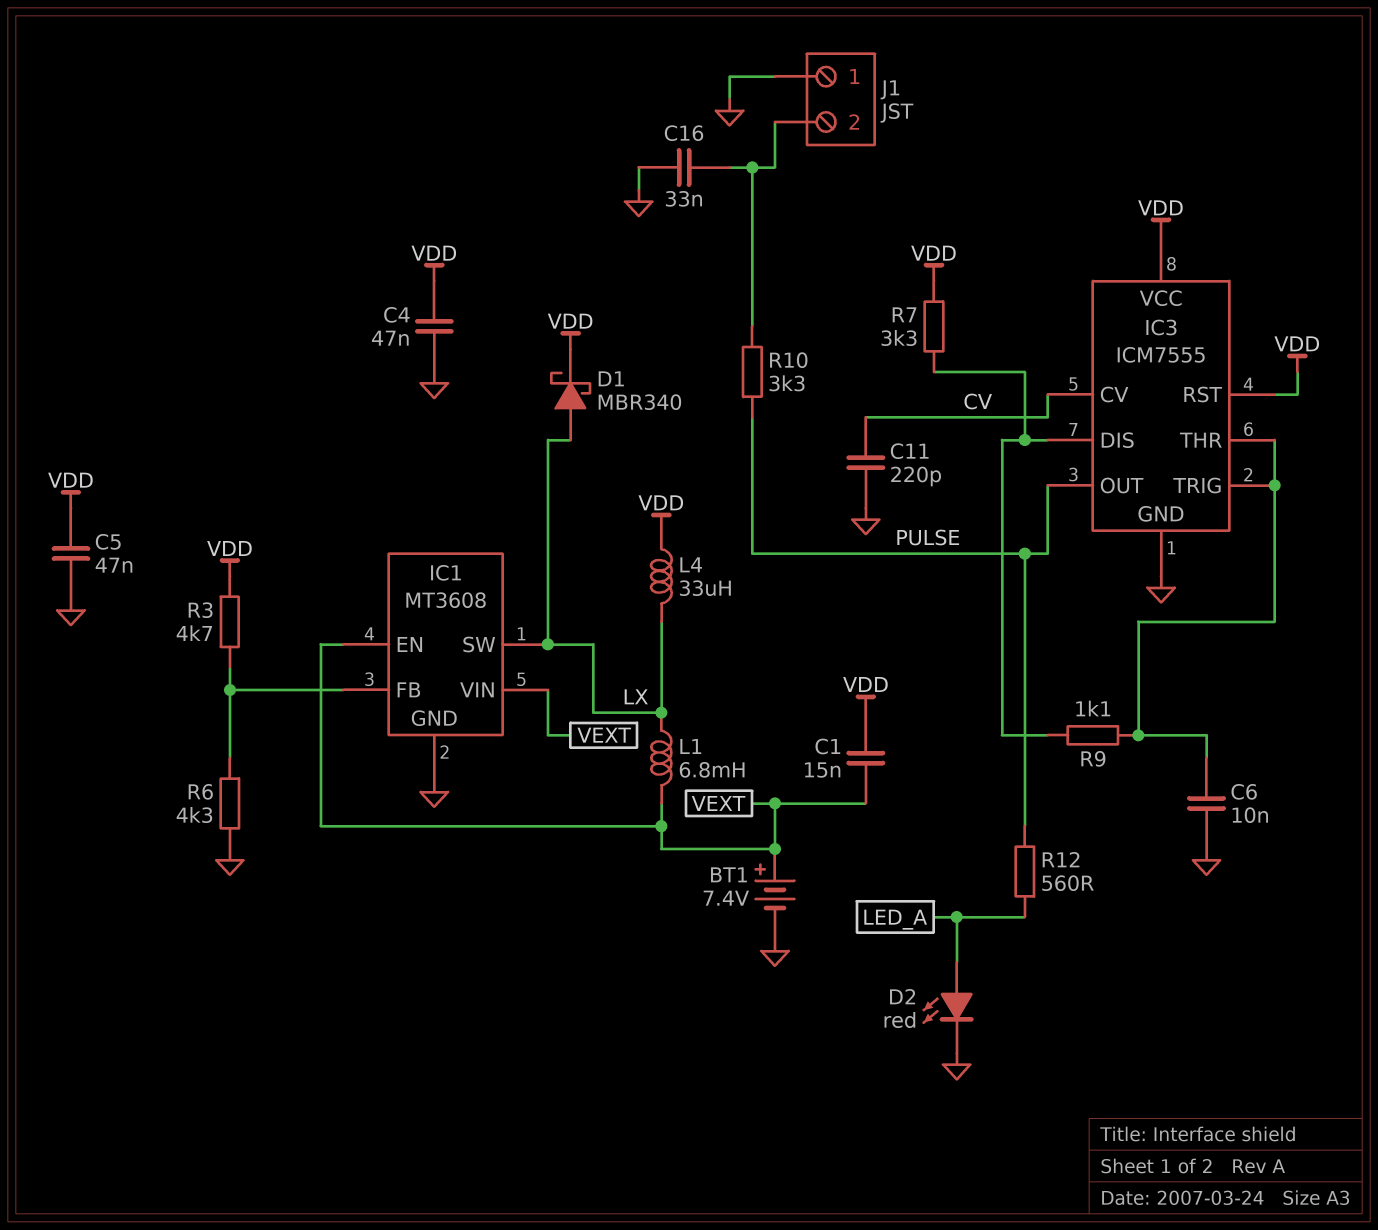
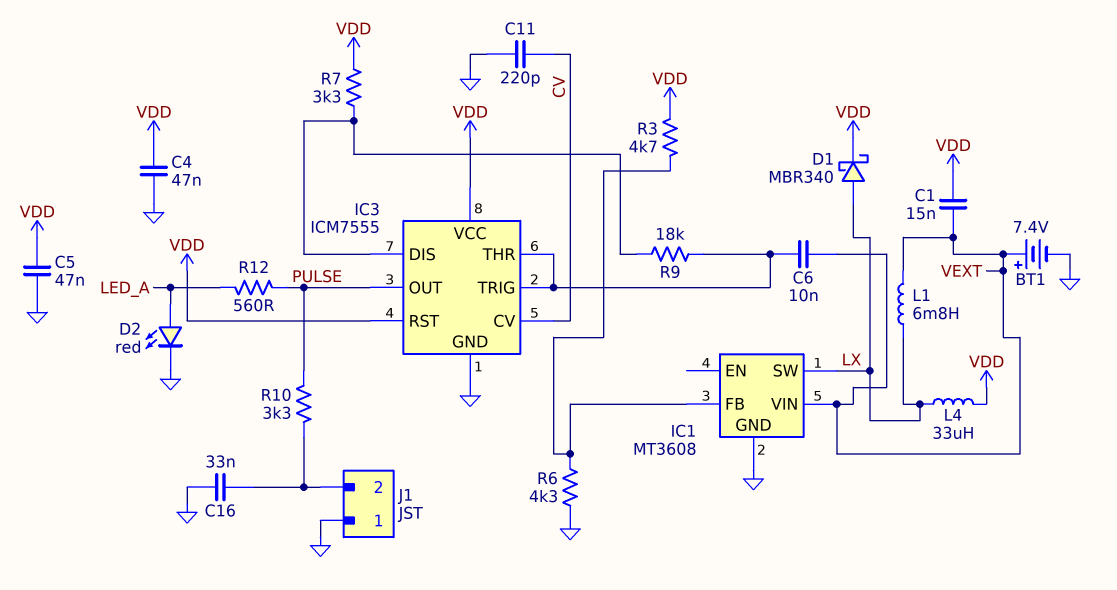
C6: 10nF (GND, IC3/THR) -> 10nF (IC3/THR, VEXT)
IC1 pin EN: VEXT -> none
R9: 1.1k (IC3/DIS, IC3/THR) -> 18k (IC3/DIS, IC3/THR)

